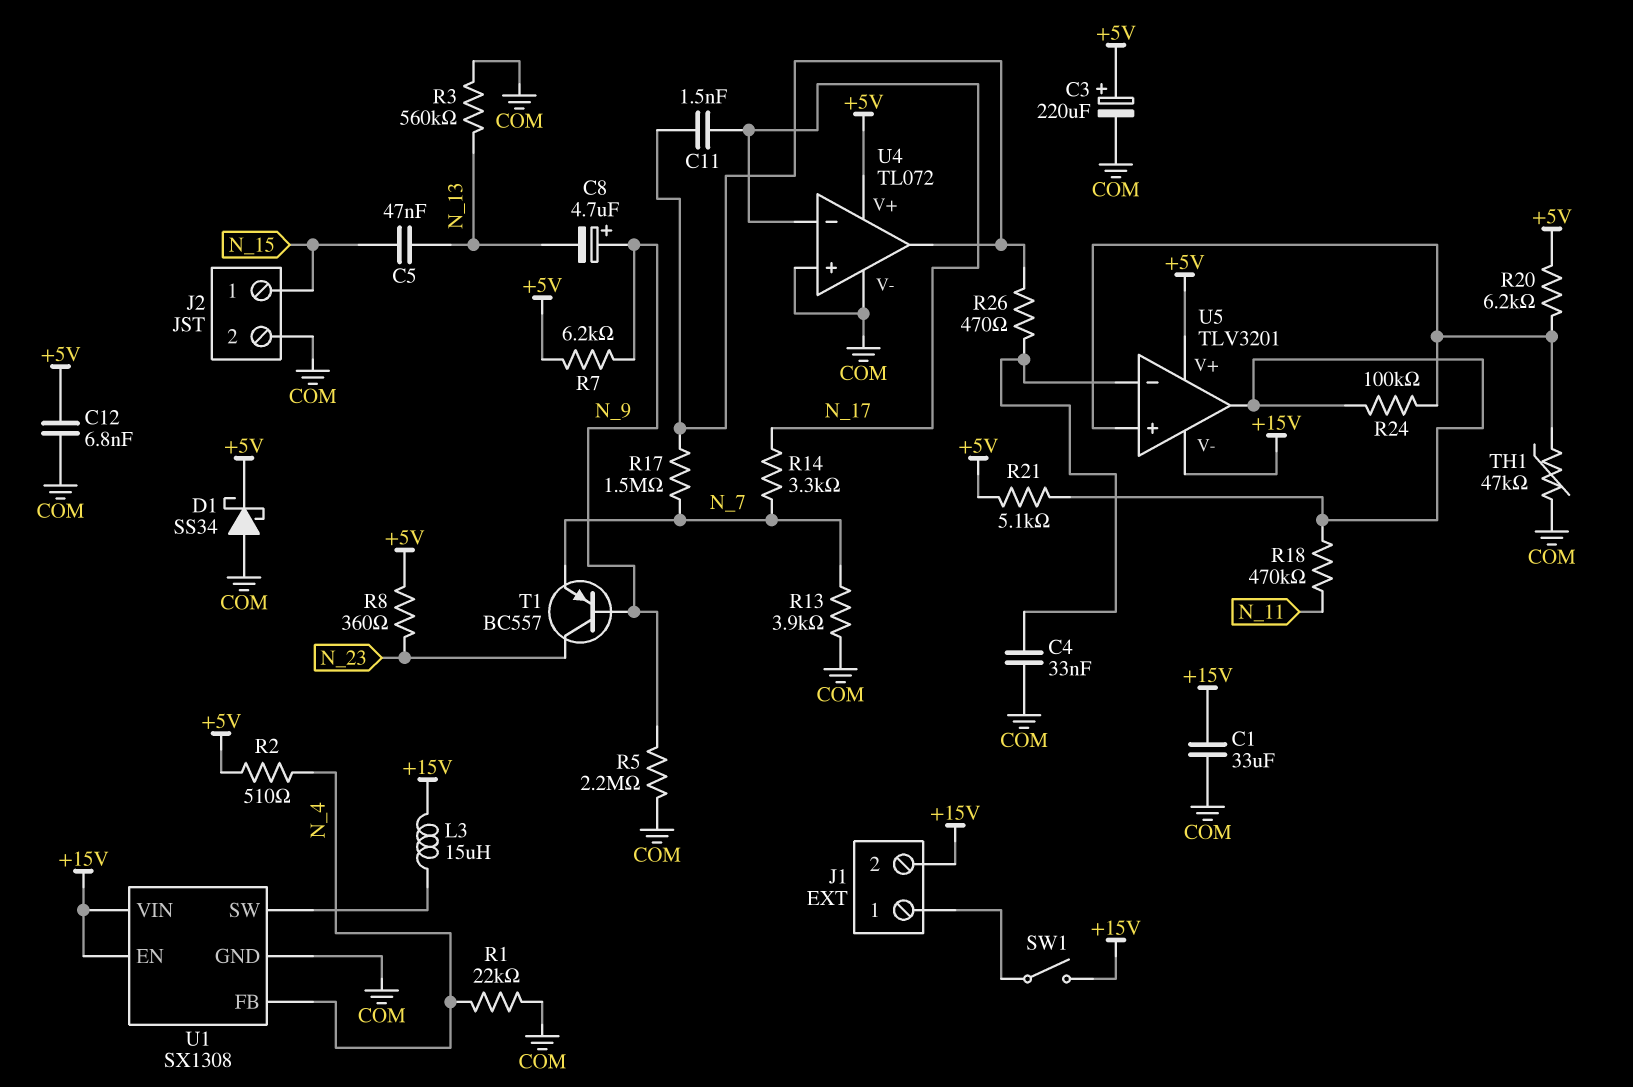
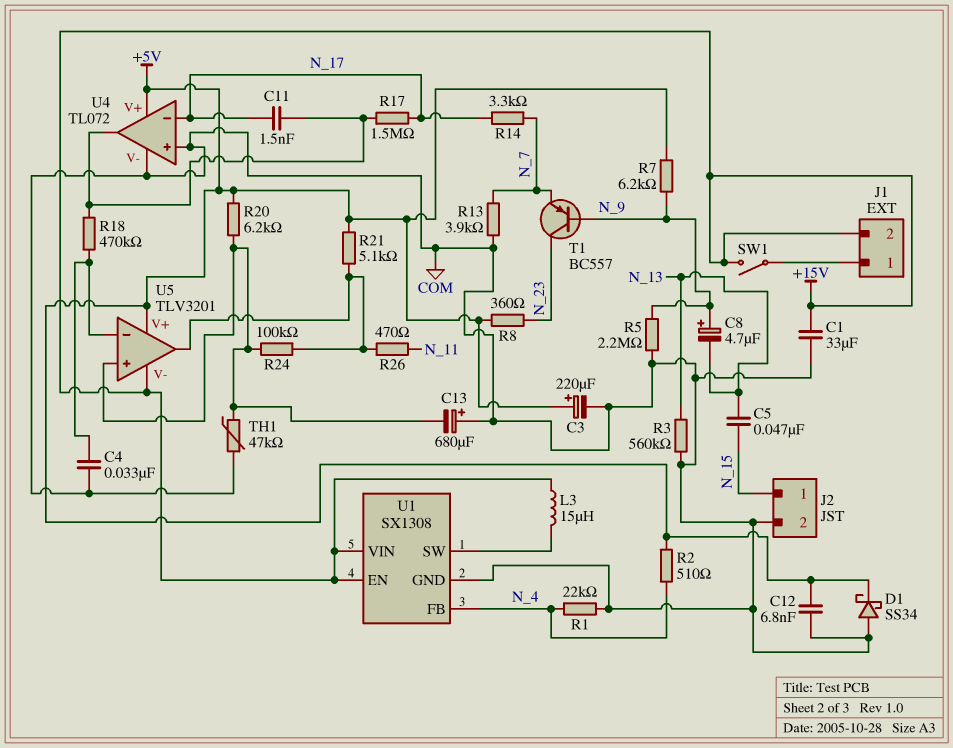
C13: none -> 680uF (plus COM, minus U5/in+)
R17: 1.5M (N_7, U4/out) -> 1.5M (N_17, U4/out)
R18: 470k (N_11, U5/out) -> 470k (U4/out, U5/in-)
R26: 470 (U4/out, U5/in-) -> 470 (N_11, U5/out)

